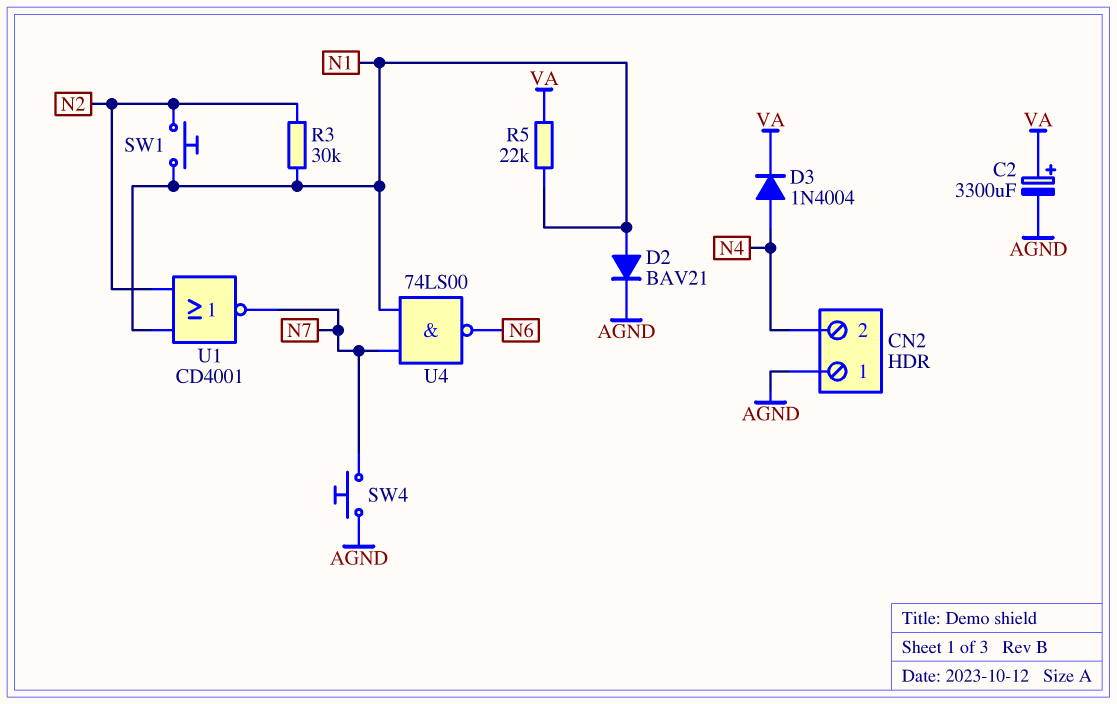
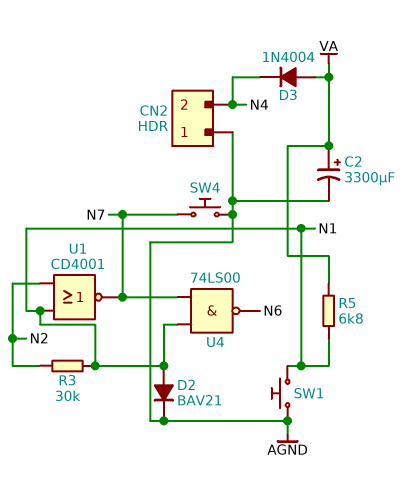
D3: diode 1N4004 (A N4, K VA) -> diode 1N4004 (A VA, K N4)
R5: 22k (N1, VA) -> 6.8k (N1, VA)
SW1: button (N1, N2) -> button (AGND, N1)

